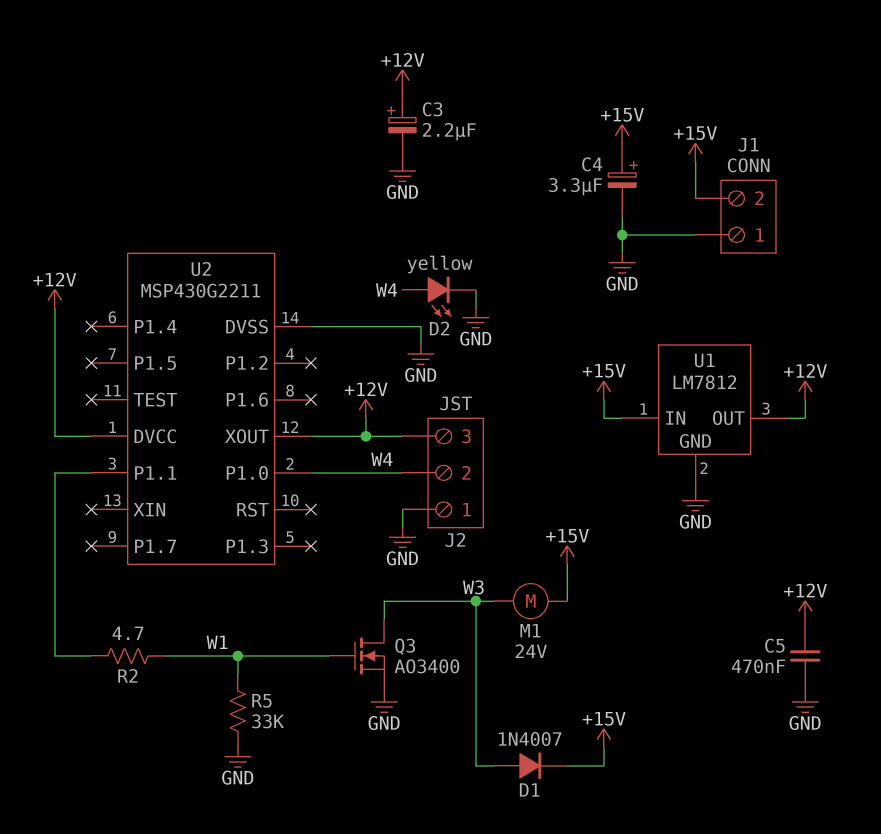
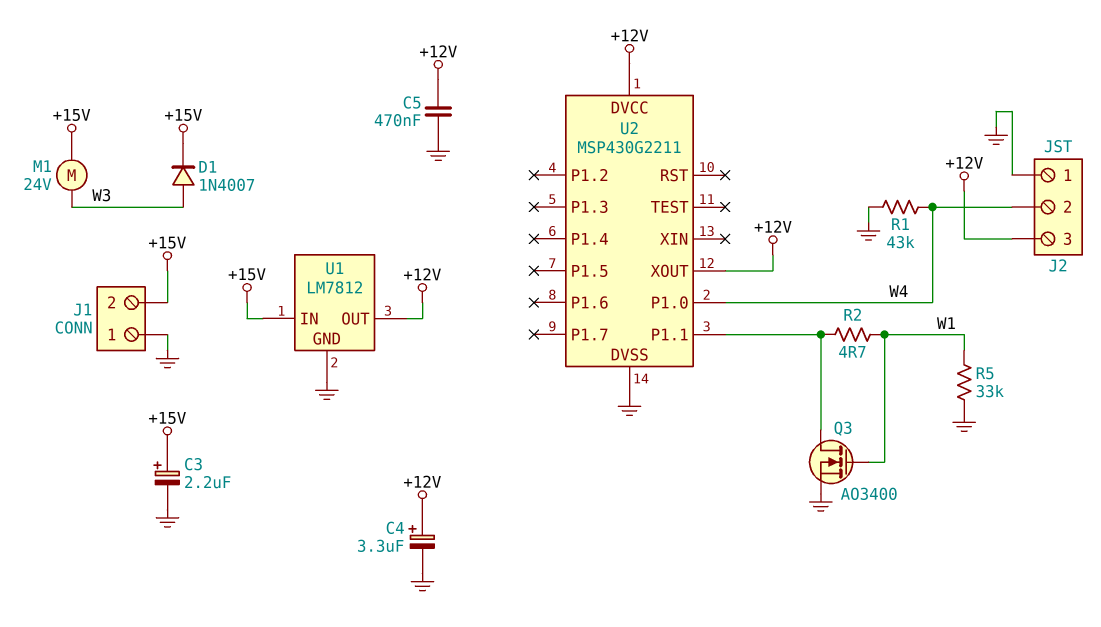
C3: 2.2uF (plus +12V, minus GND) -> 2.2uF (plus +15V, minus GND)
C4: 3.3uF (plus +15V, minus GND) -> 3.3uF (plus +12V, minus GND)
D2: LED yellow (A W4, K GND) -> none
Q3: NMOS AO3400 (G W1, D W3, S GND) -> NMOS AO3400 (G W1, D U2/P1.1, S GND)
R1: none -> 43k (GND, W4)

